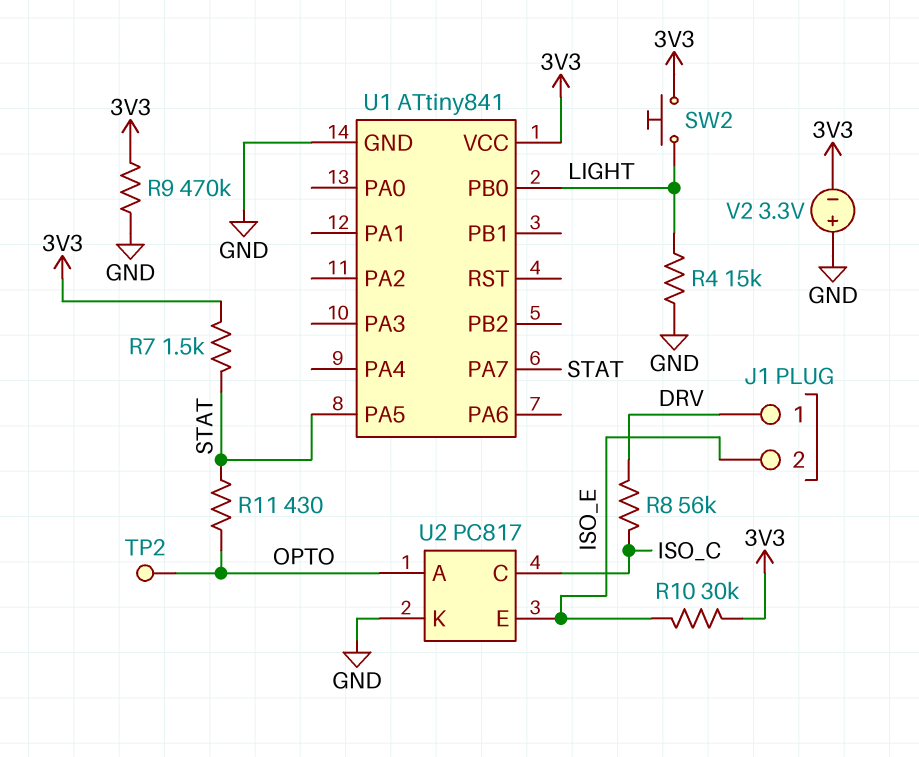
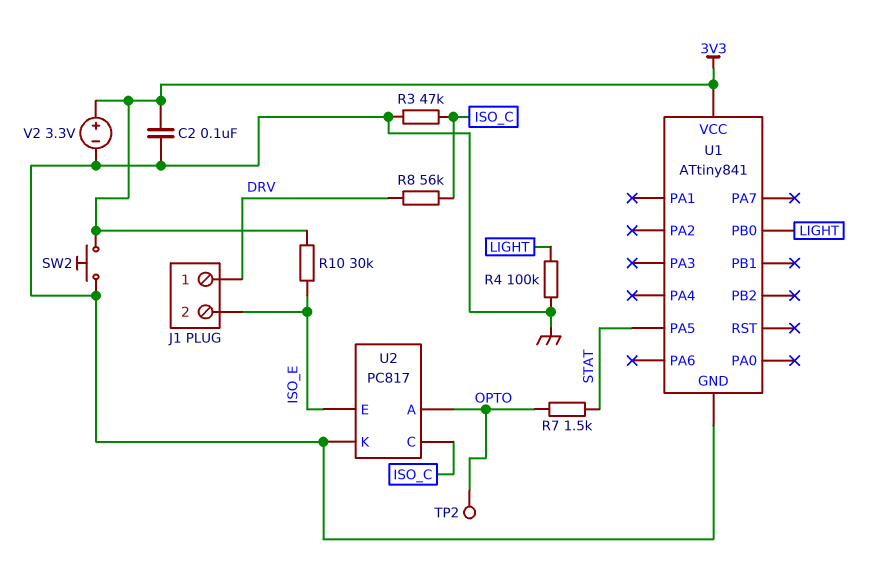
C2: none -> 100nF (3V3, GND)
R3: none -> 47k (GND, ISO_C)
R4: 15k (GND, LIGHT) -> 100k (GND, LIGHT)
R7: 1.5k (3V3, STAT) -> 1.5k (OPTO, STAT)
R9: 470k (3V3, GND) -> none
R11: 430 (OPTO, STAT) -> none
SW2: button (3V3, LIGHT) -> button (3V3, GND)
U1 pin PA7: STAT -> none
V2: 3.3V (plus GND, minus 3V3) -> 3.3V (plus 3V3, minus GND)

